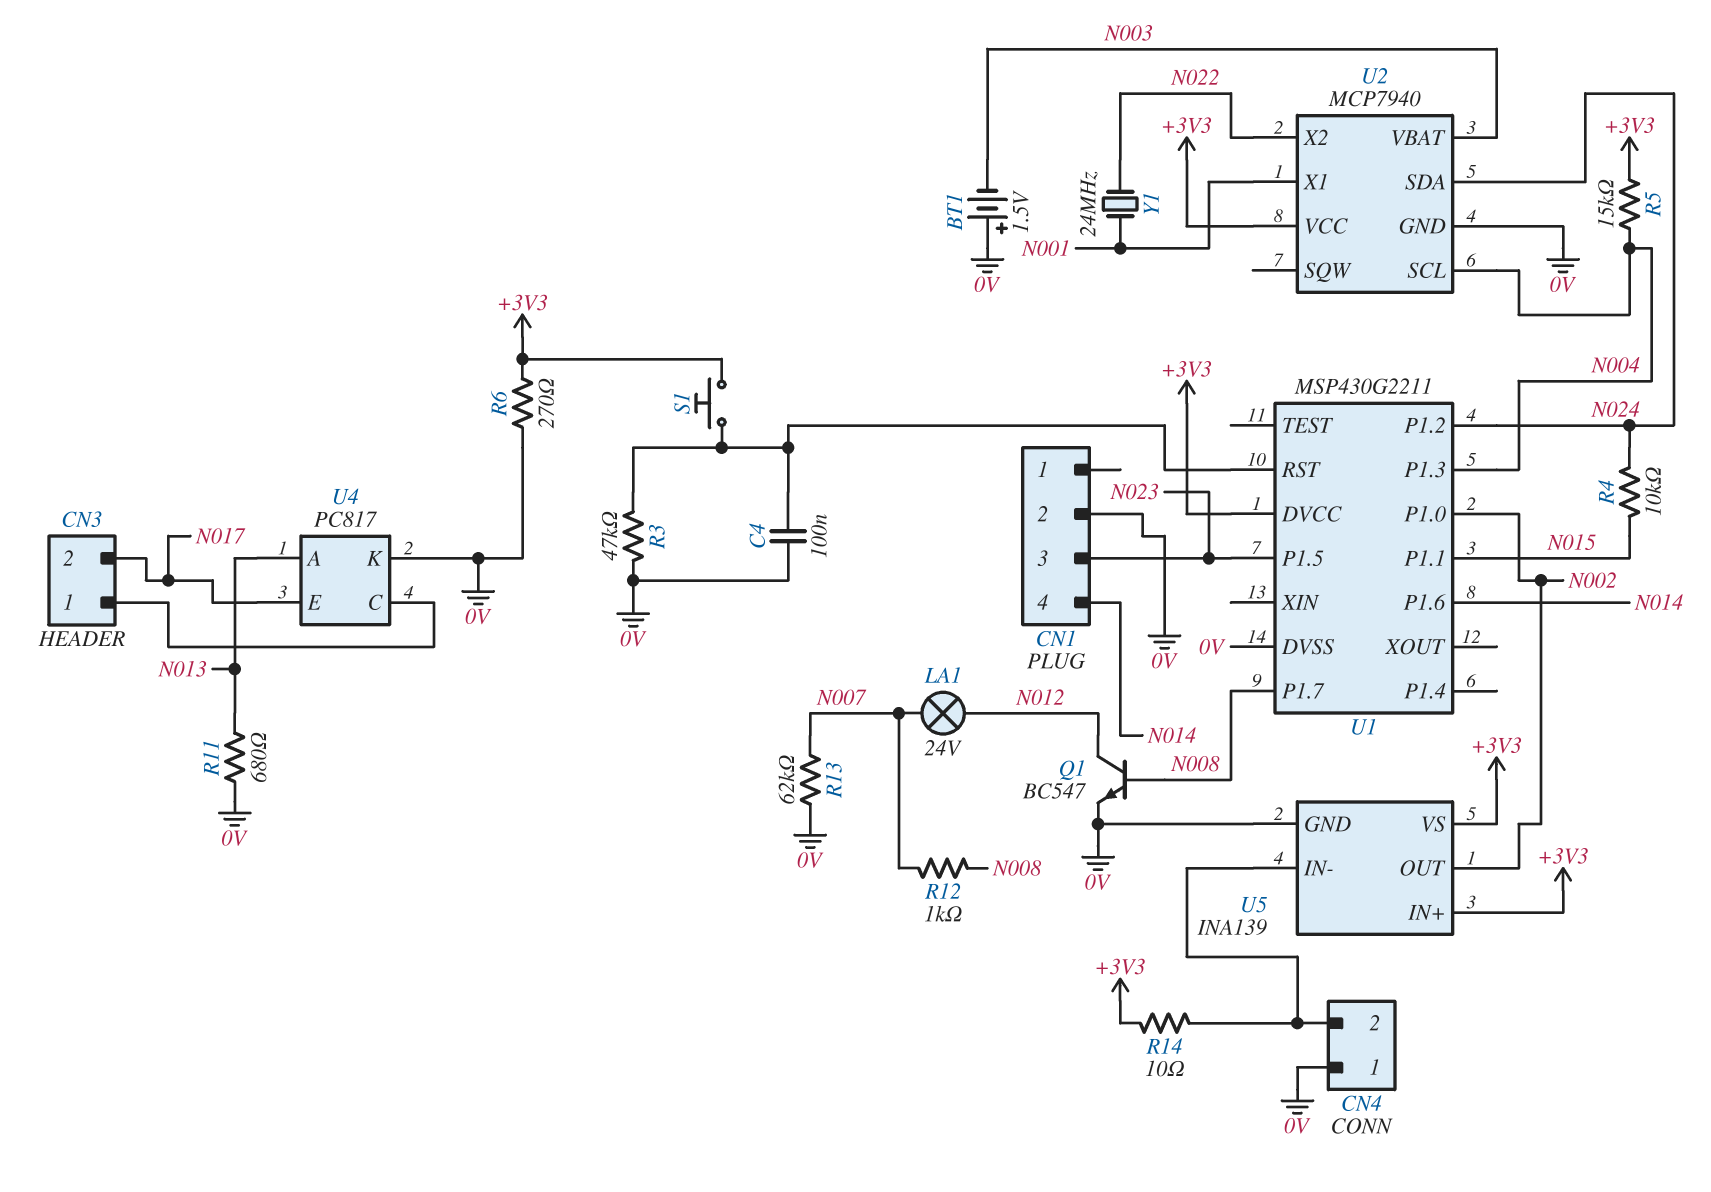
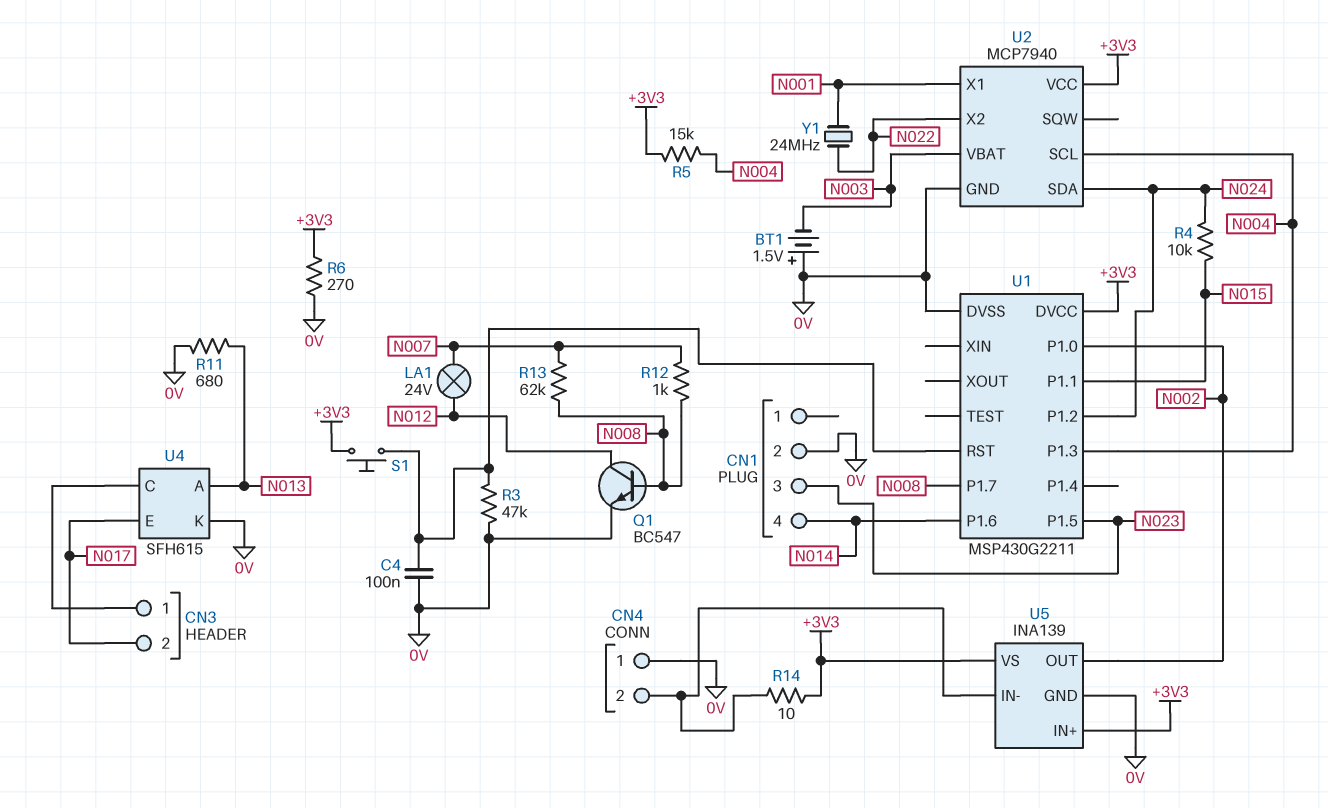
R13: 62k (0V, N007) -> 62k (N007, N008)
U4: PC817 -> SFH615

